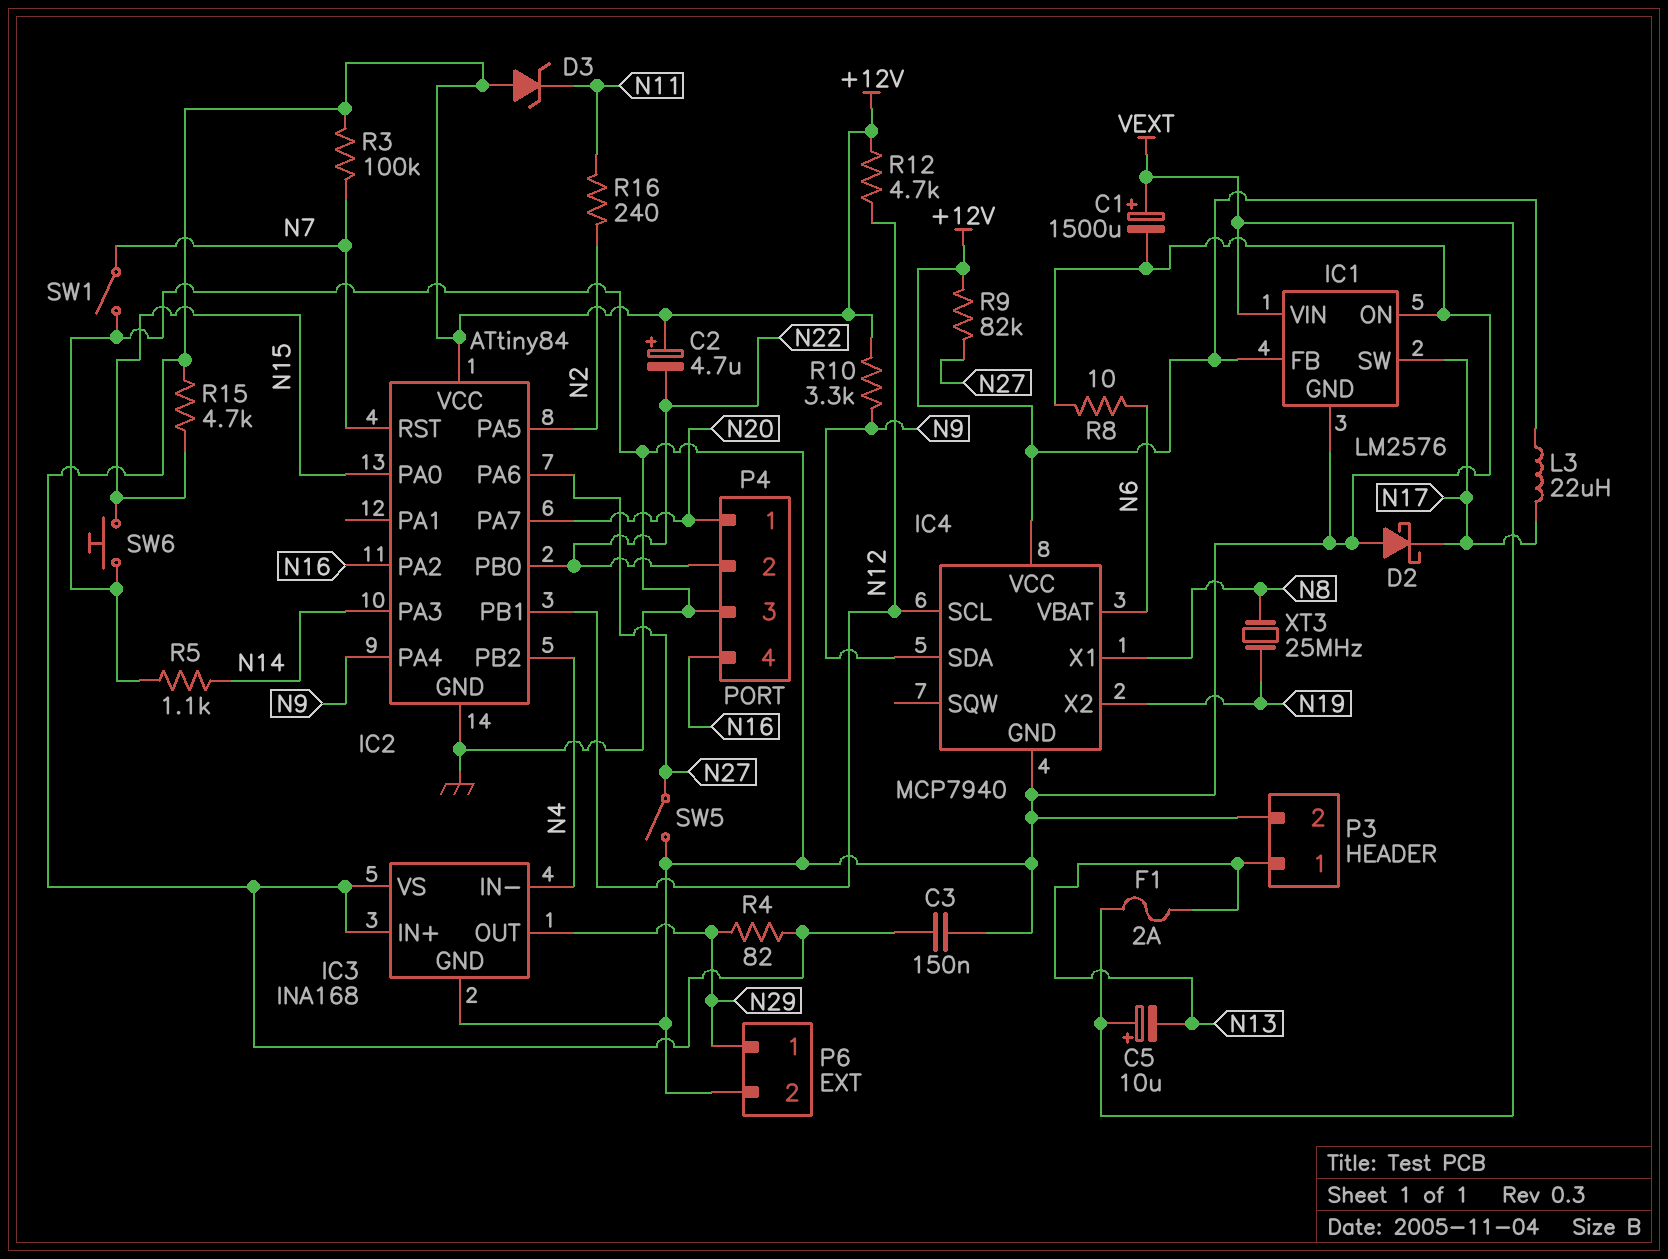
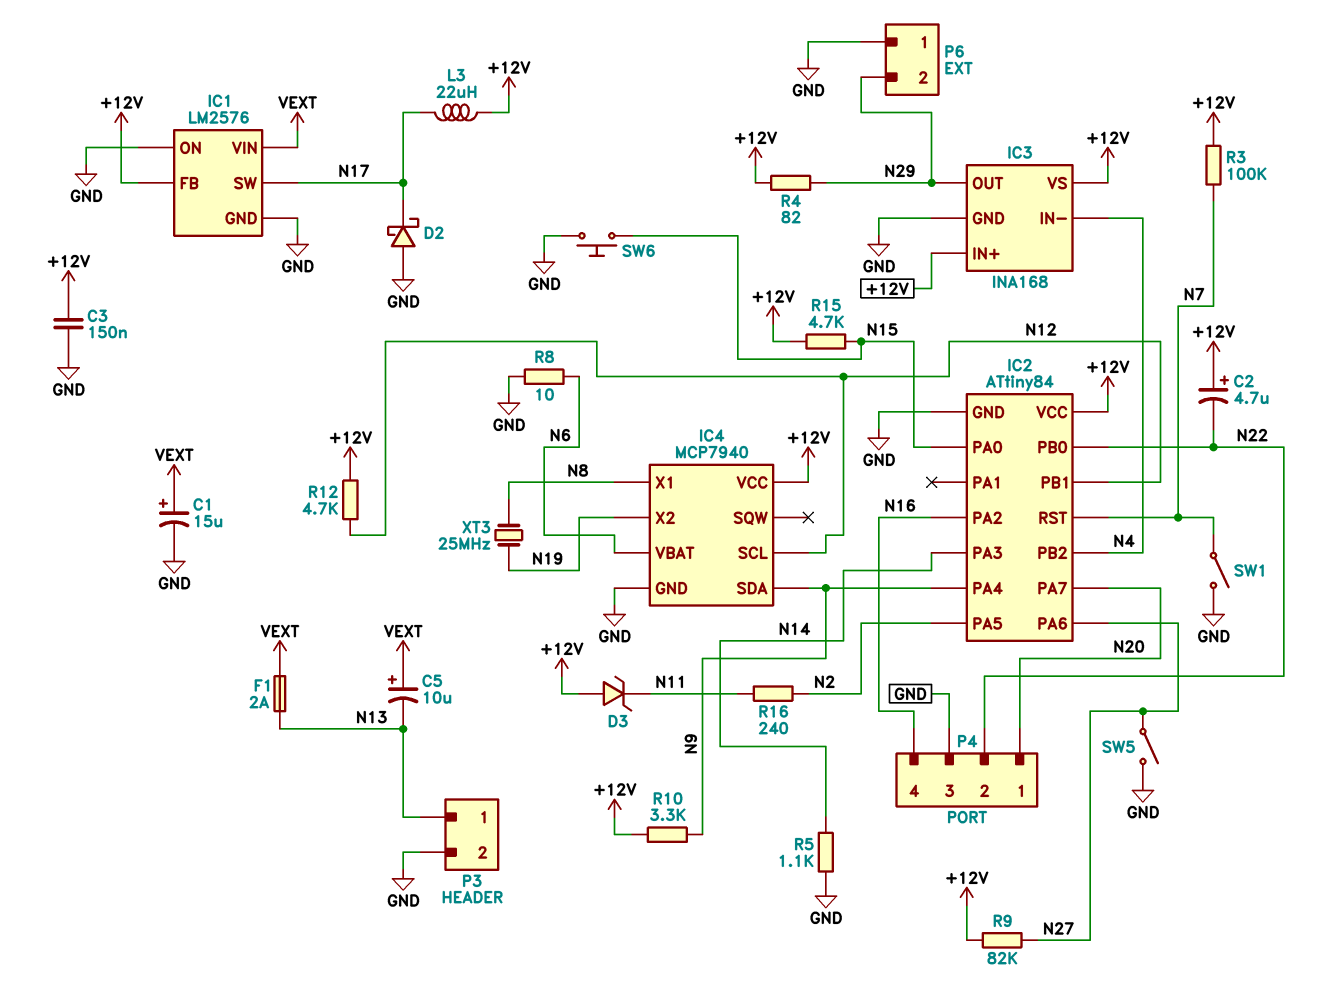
C1: 1500uF (plus VEXT, minus GND) -> 15uF (plus VEXT, minus GND)
P6 pin 1: N29 -> GND
P6 pin 2: GND -> N29

